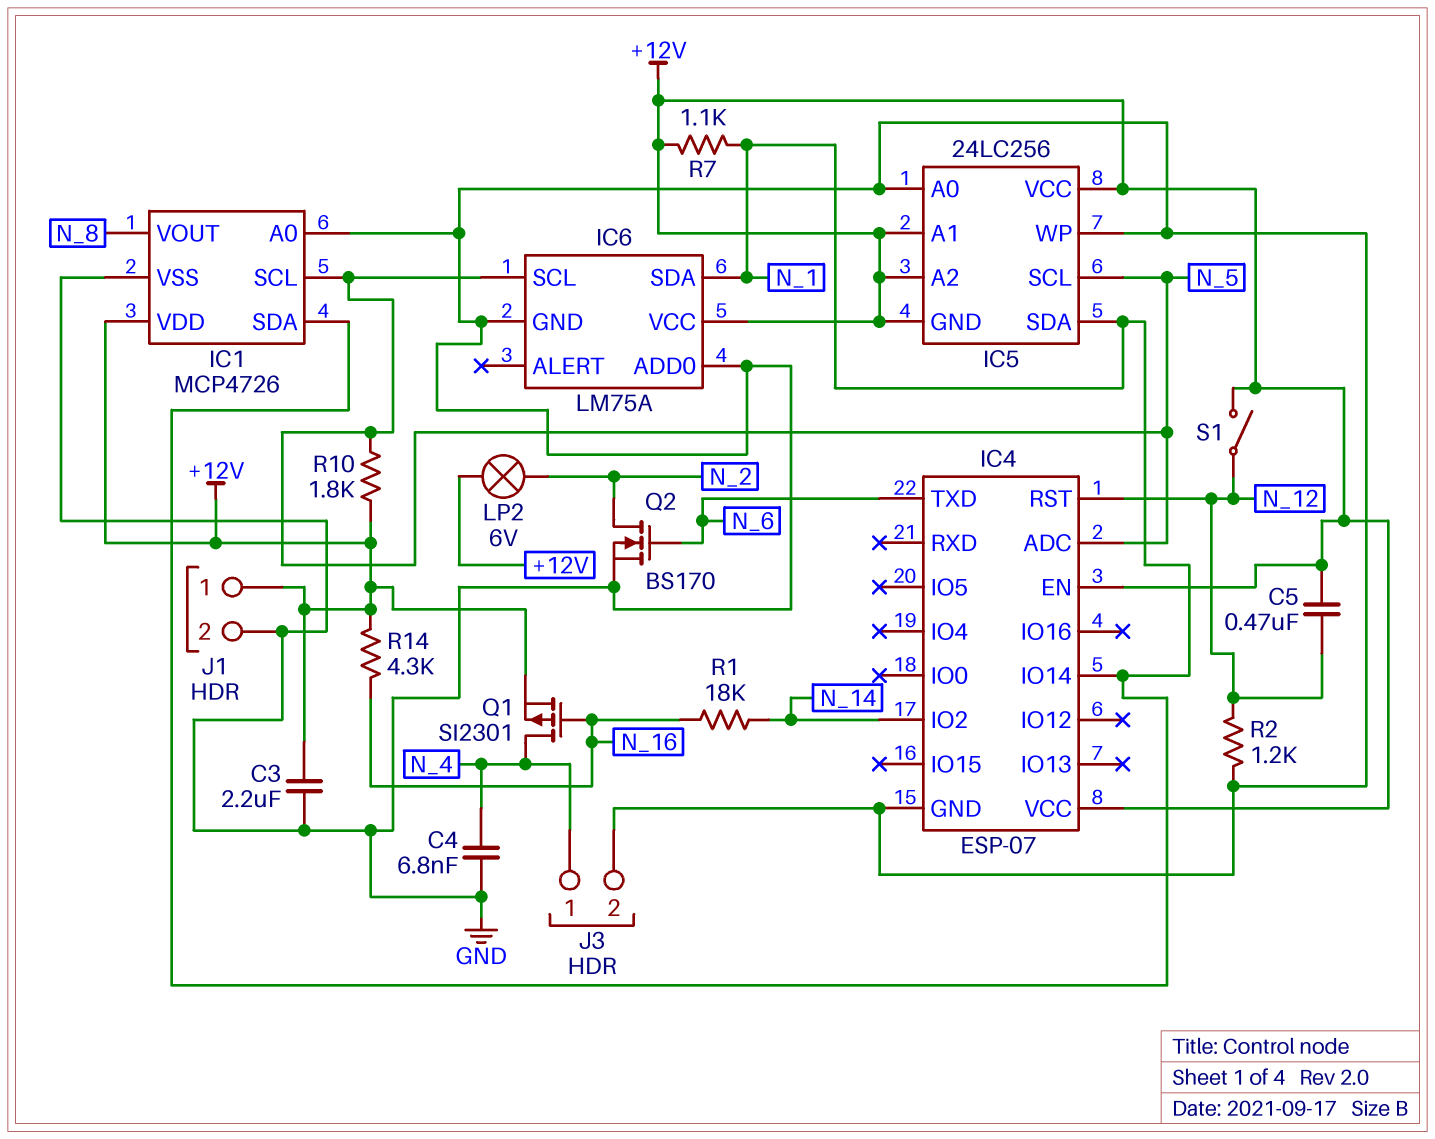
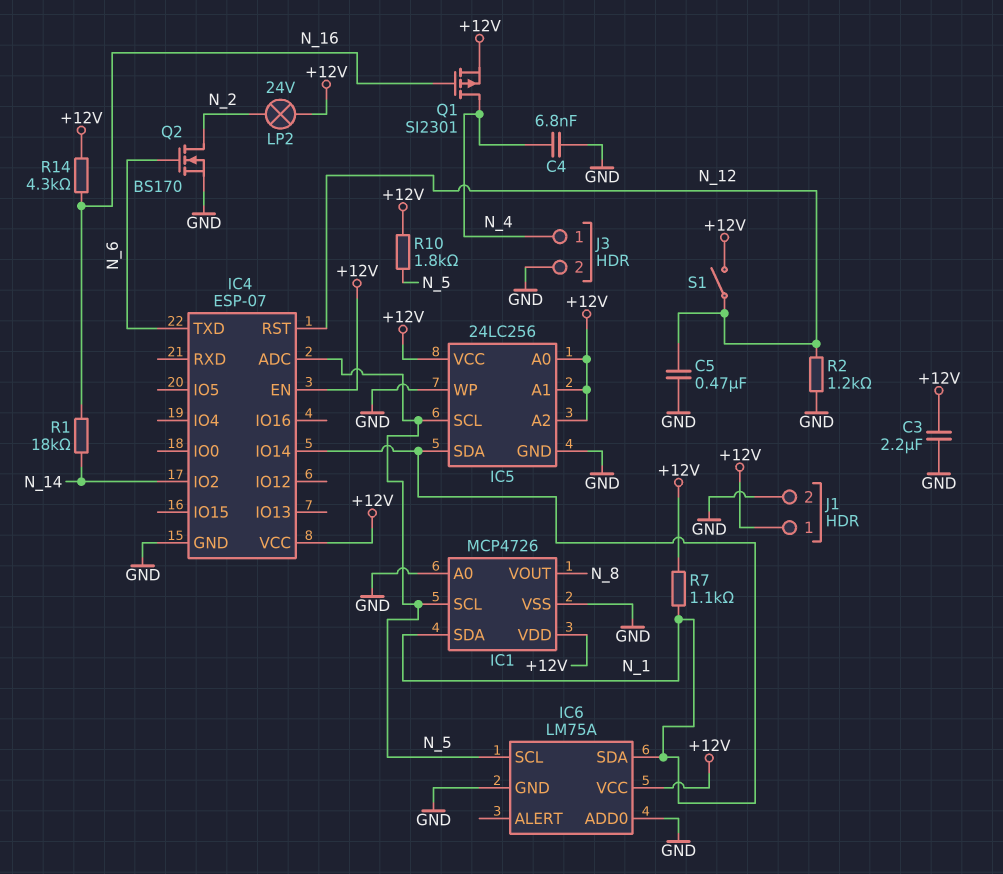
C5: 470nF (+12V, N_12) -> 470nF (GND, N_12)
IC5 pin A0: GND -> +12V
IC5 pin GND: +12V -> GND
LP2: lamp 6V (+12V, N_2) -> lamp 24V (+12V, N_2)

